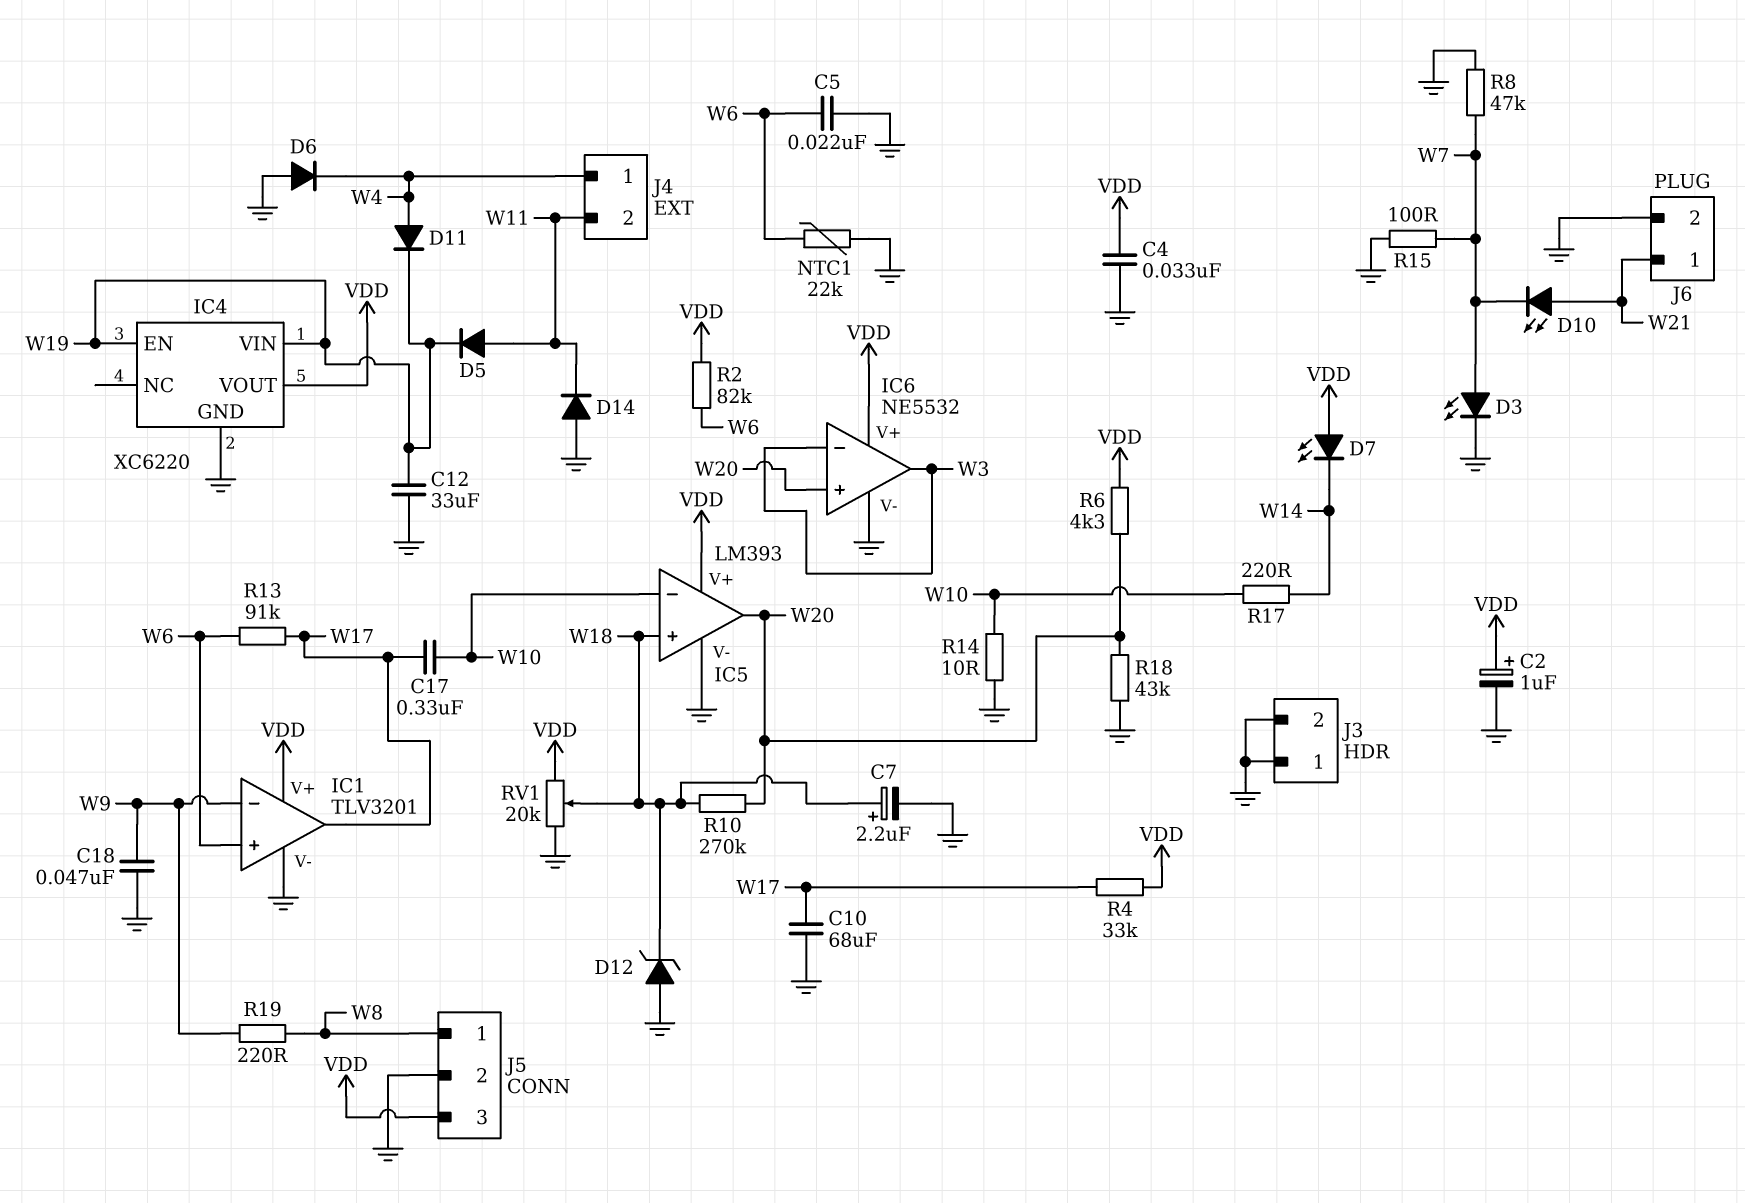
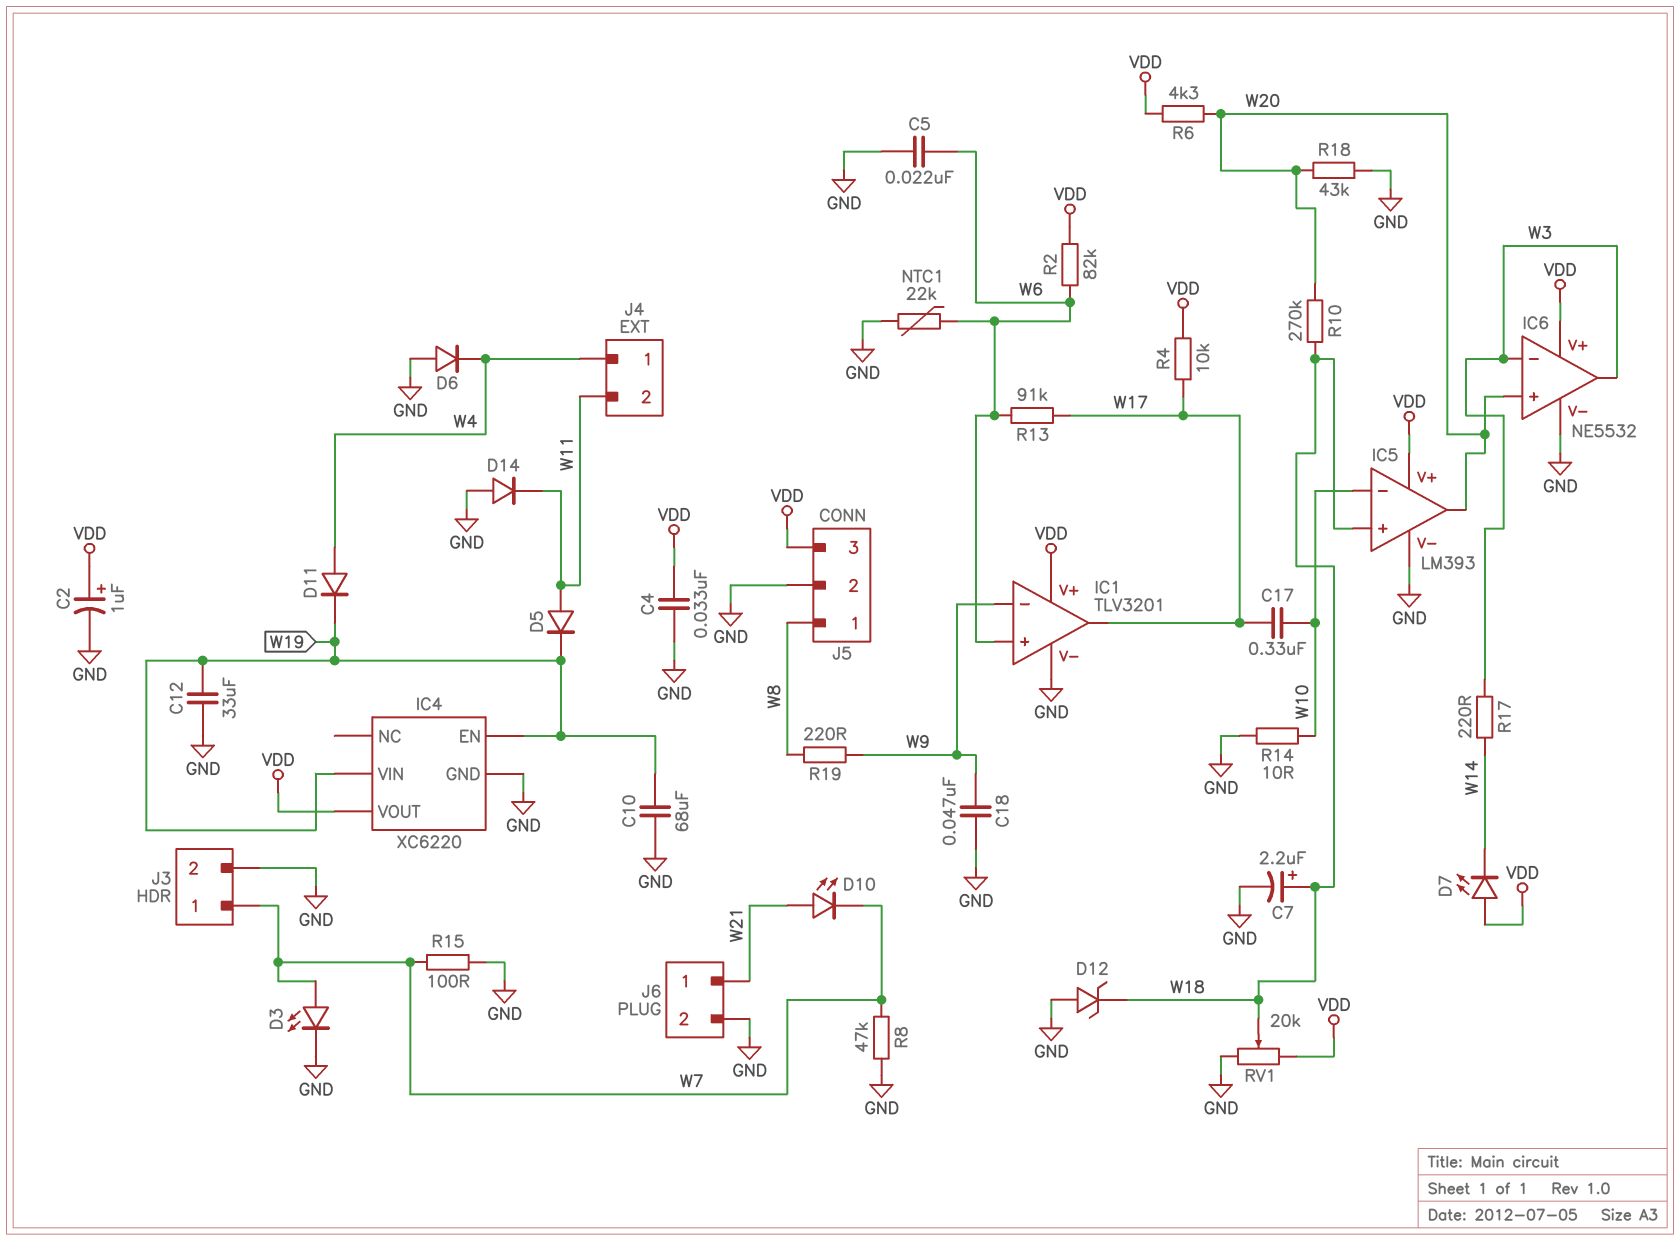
C10: 68uF (GND, W17) -> 68uF (GND, W19)
J3 pin 1: GND -> W7
R4: 33k (VDD, W17) -> 10k (VDD, W17)
R17: 220 (W10, W14) -> 220 (W3, W14)

